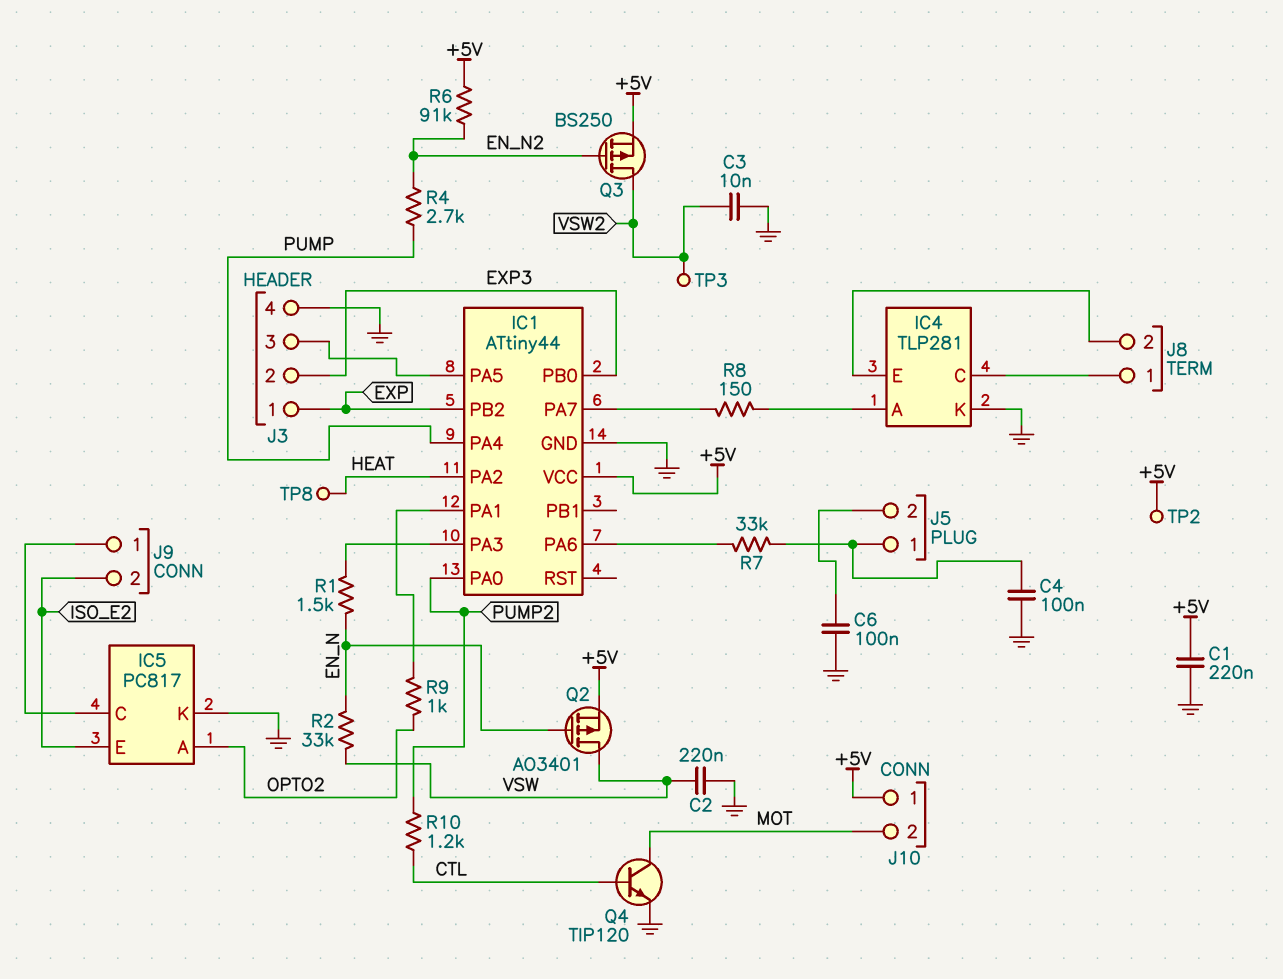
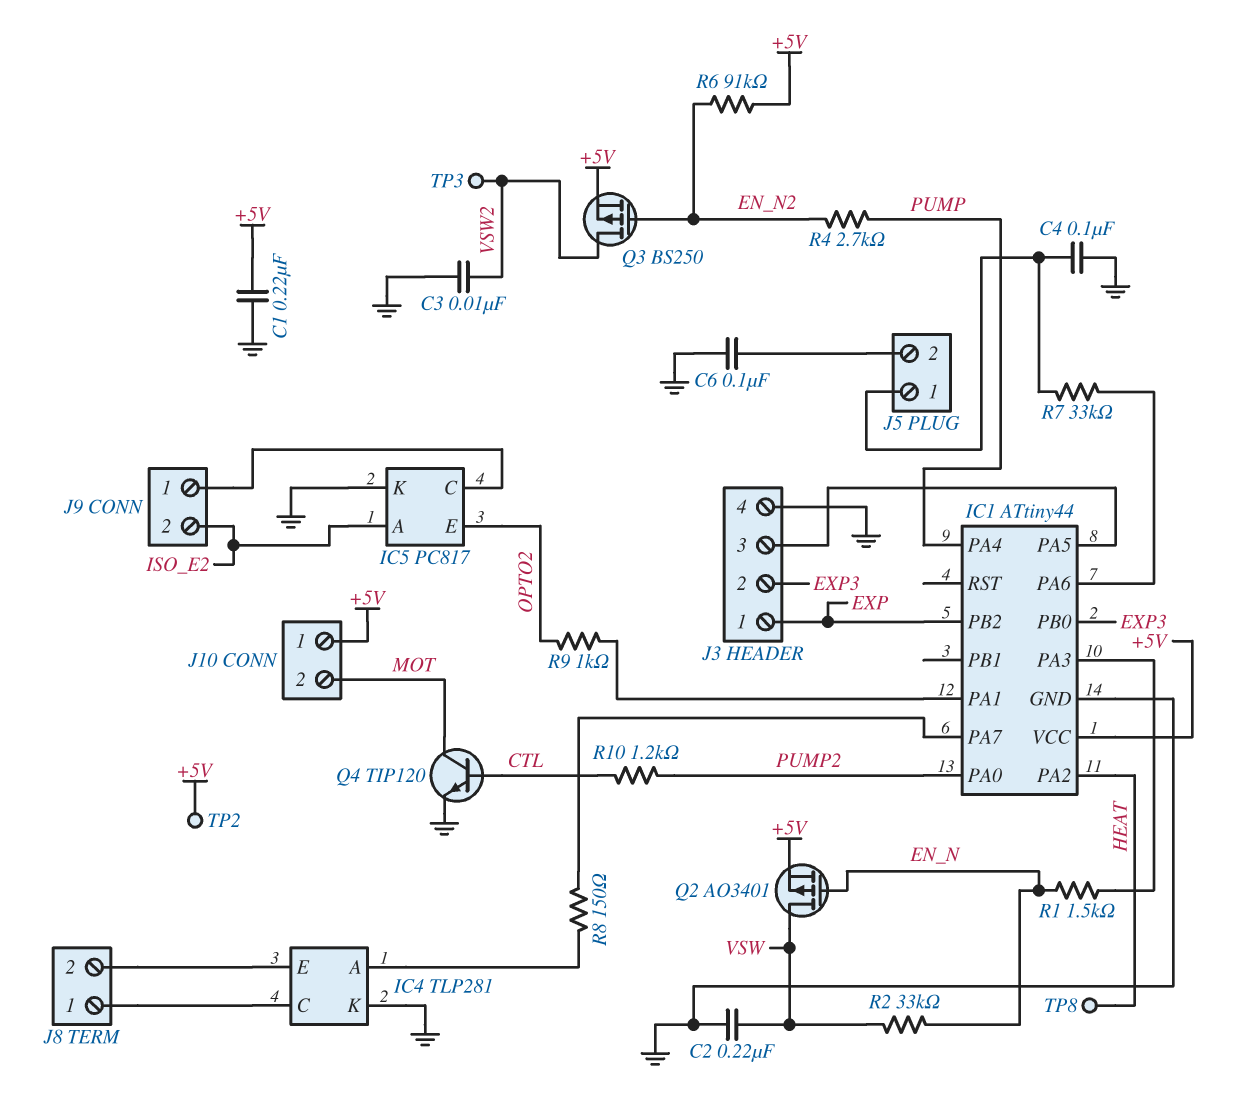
IC5 pin A: OPTO2 -> ISO_E2
IC5 pin E: ISO_E2 -> OPTO2

